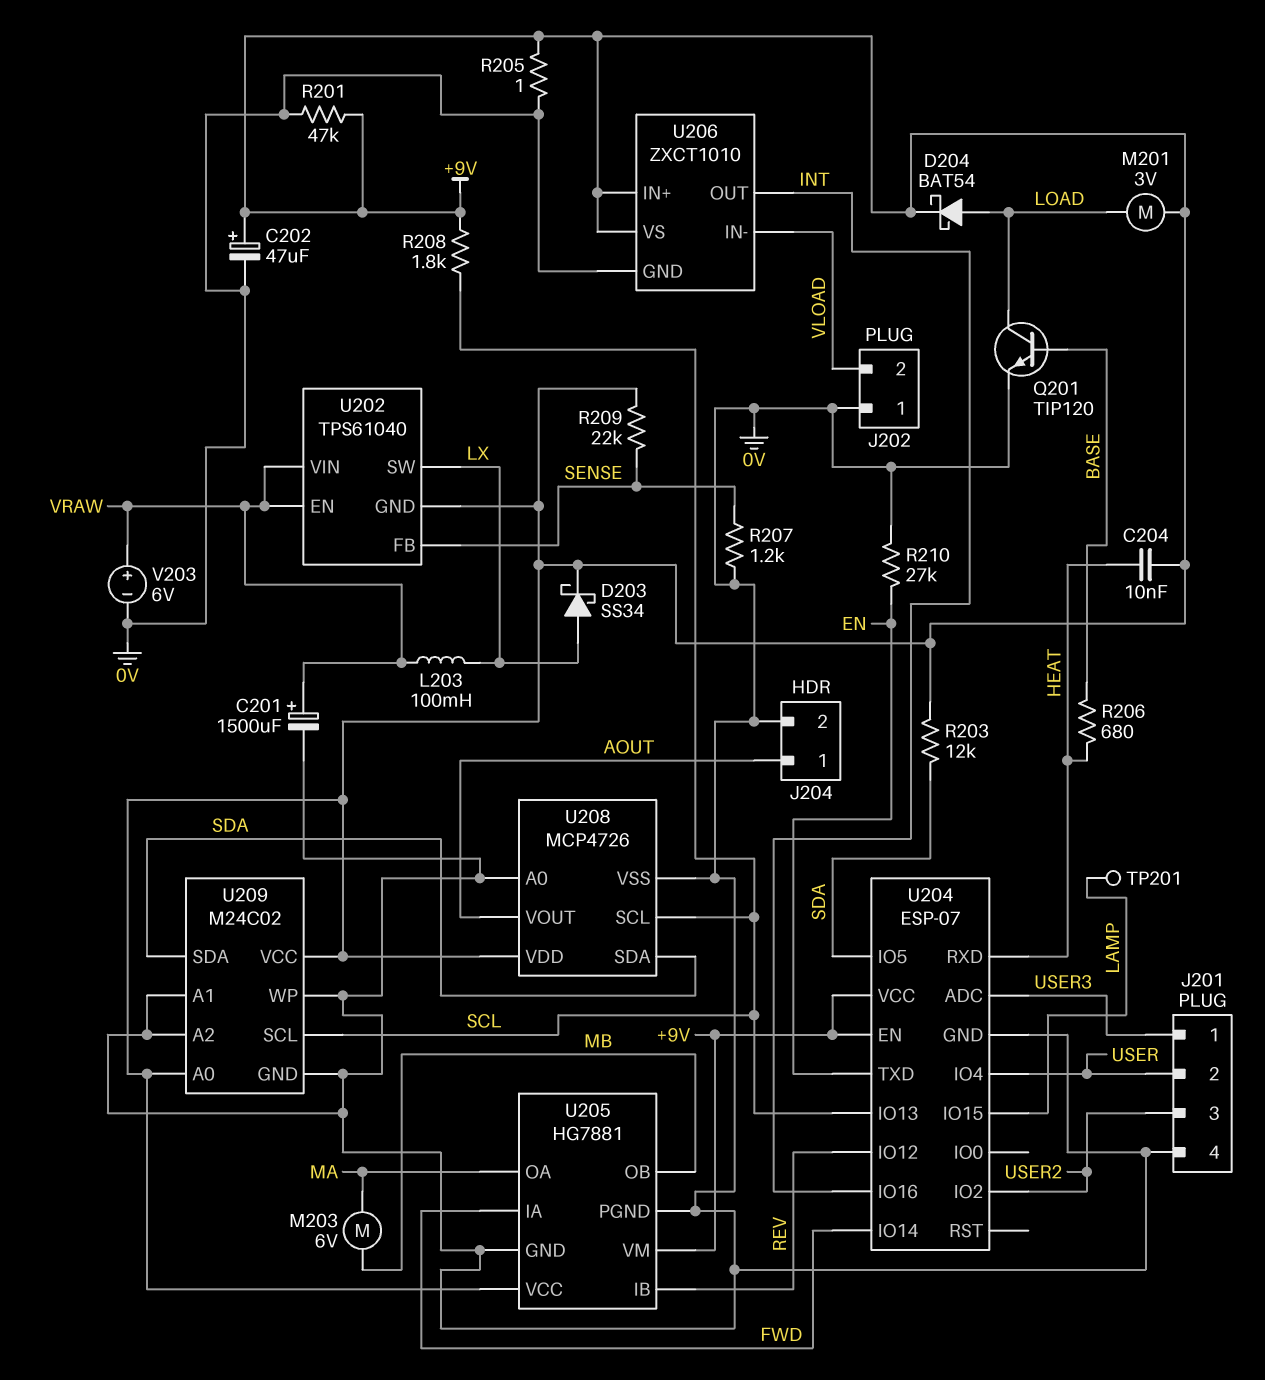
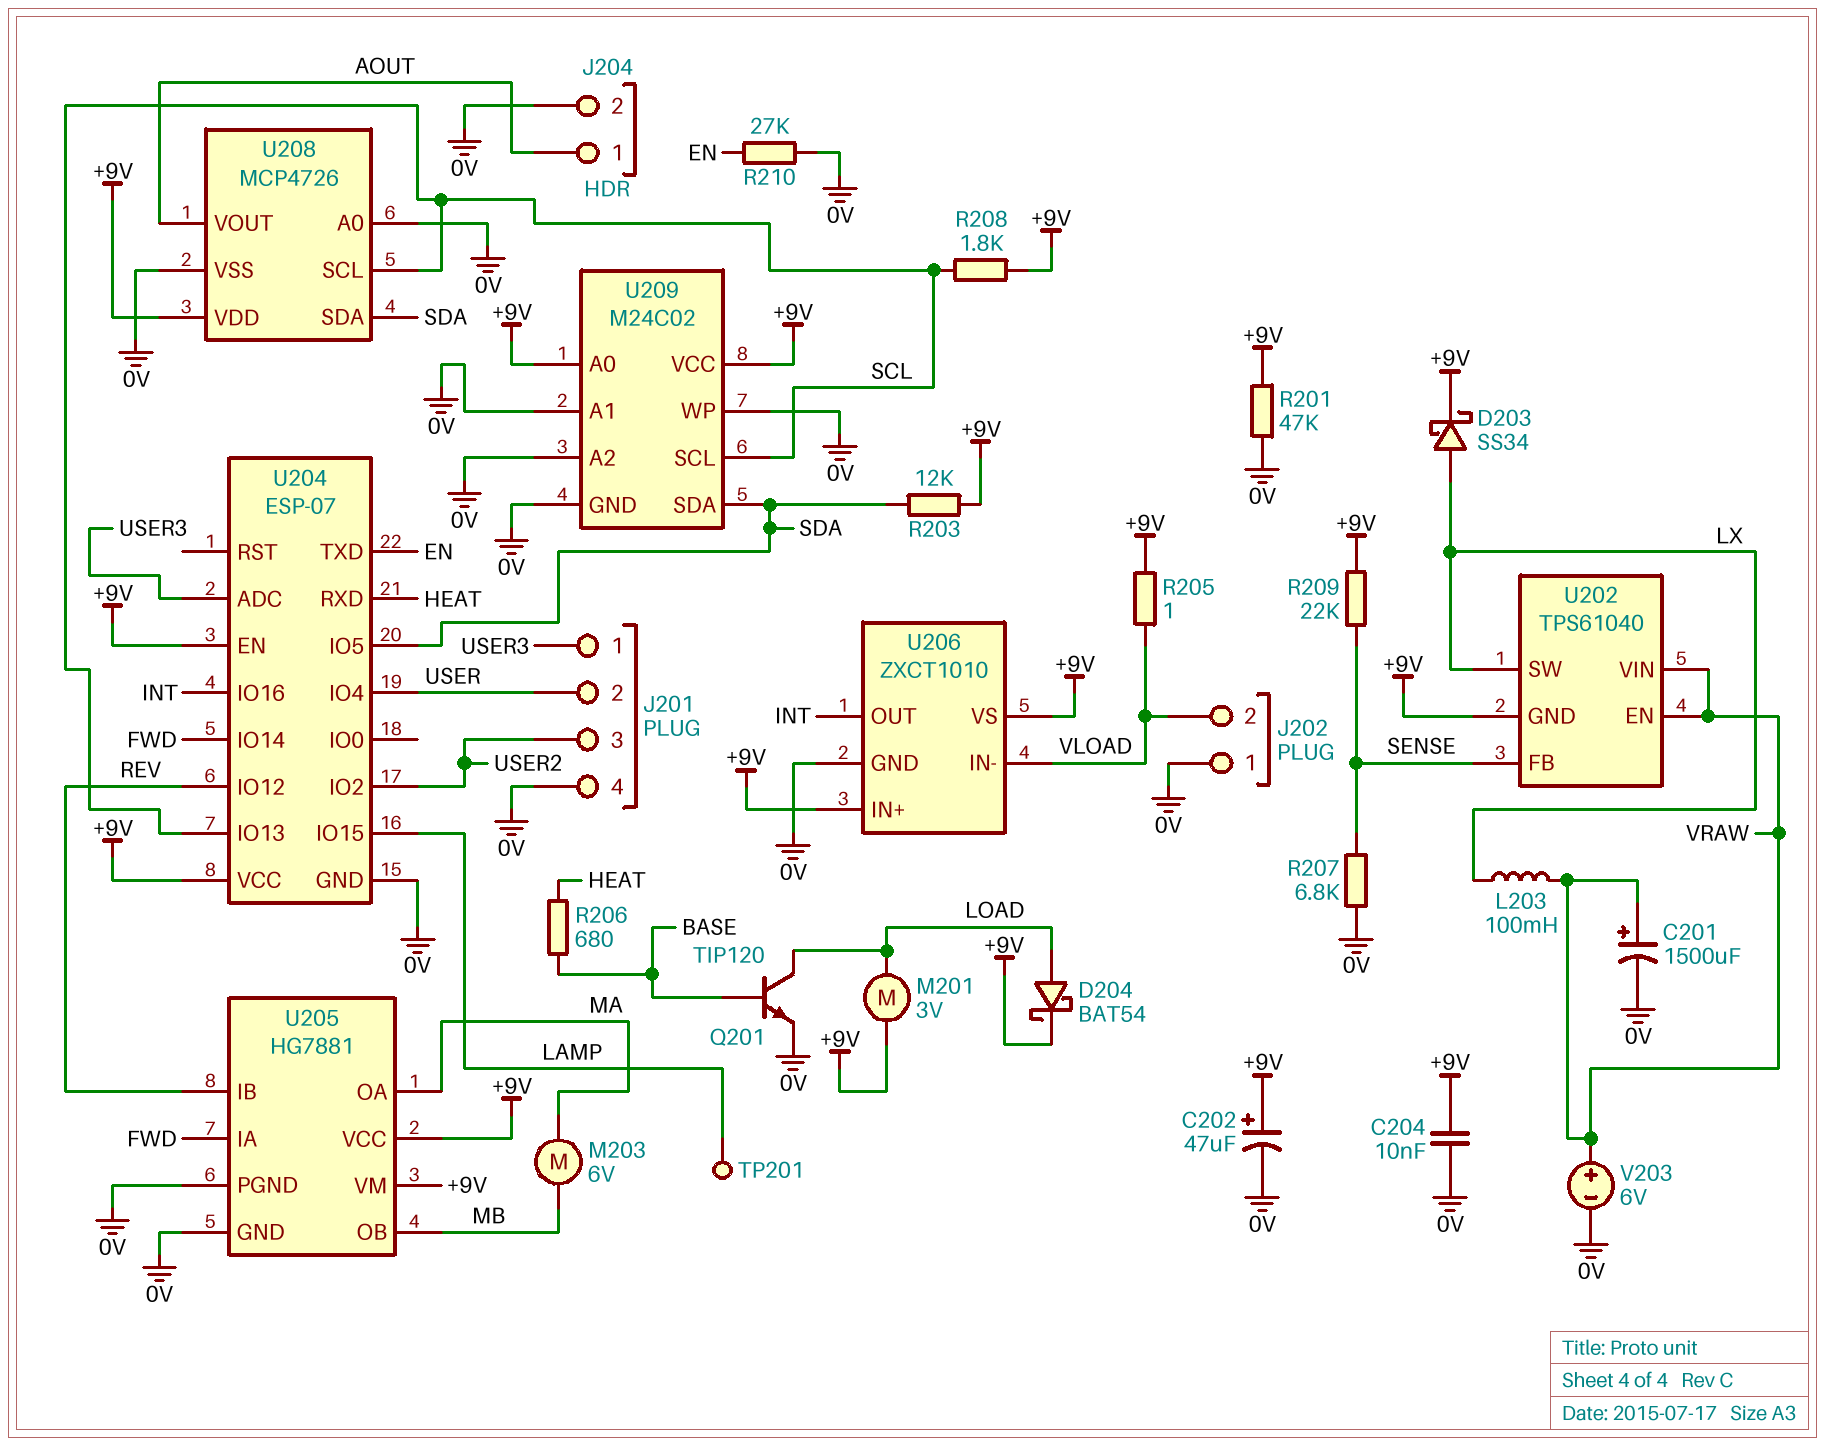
C204: 10nF (+9V, HEAT) -> 10nF (+9V, 0V)
R205: 1 (+9V, 0V) -> 1 (+9V, VLOAD)
R207: 1.2k (0V, SENSE) -> 6.8k (0V, SENSE)

